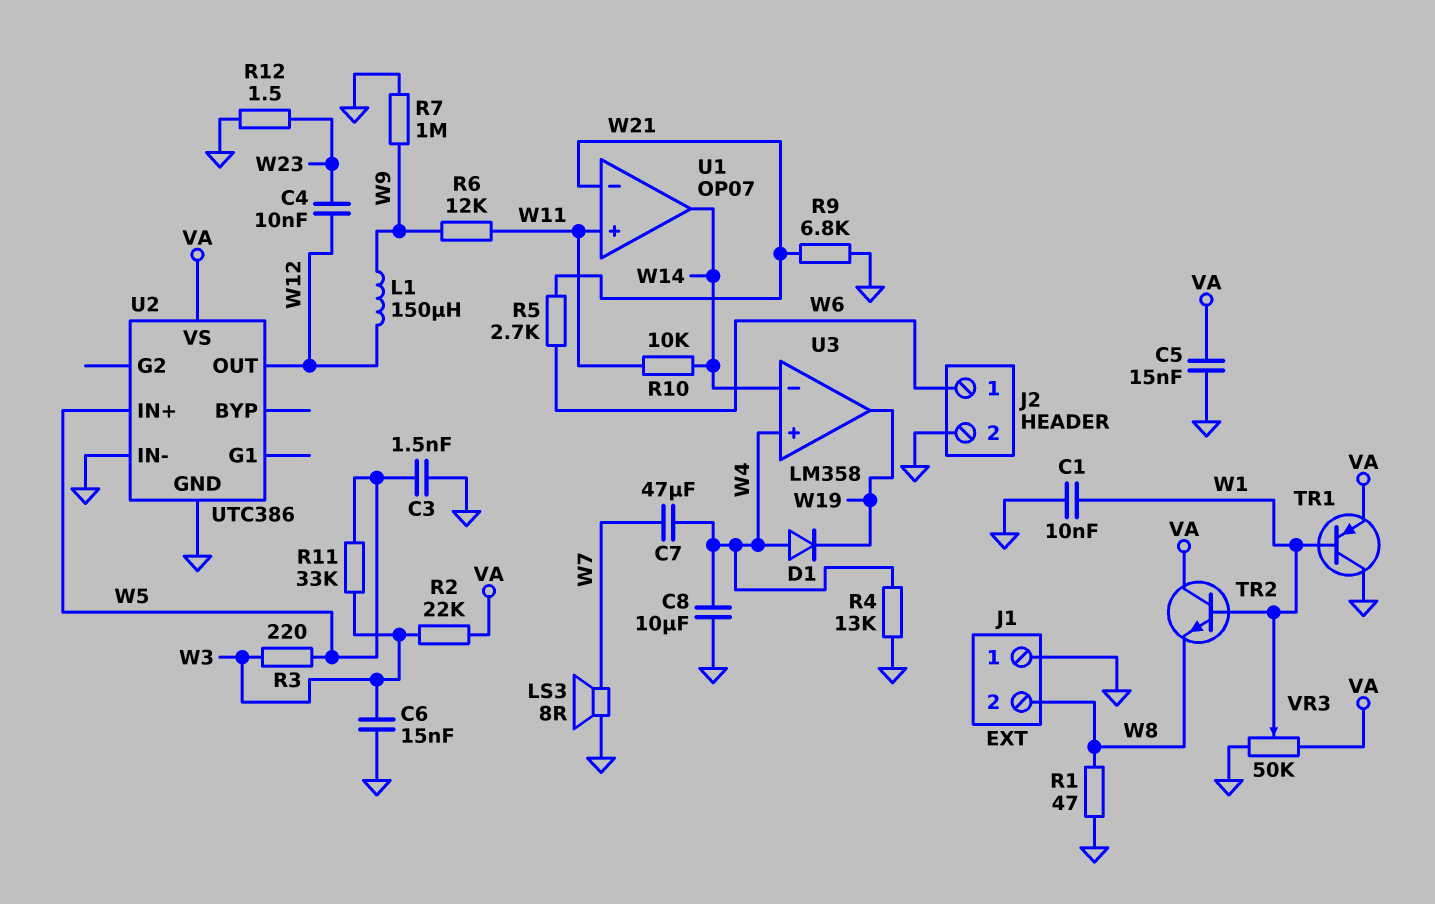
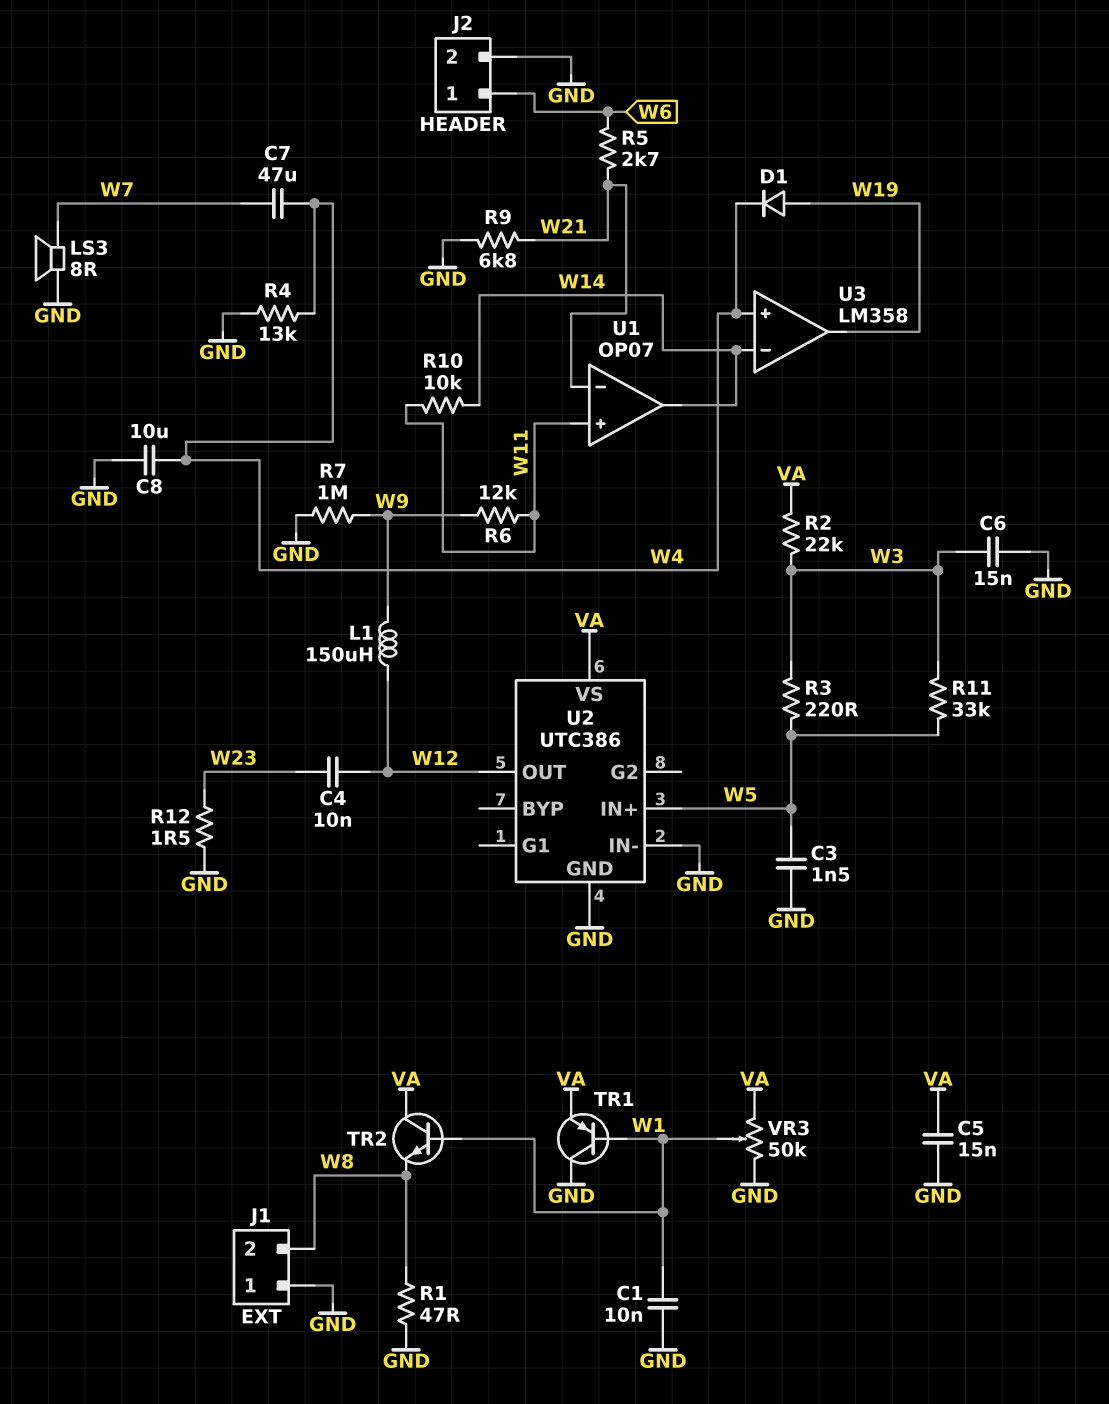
D1: diode (A W4, K W19) -> diode (A W19, K W4)

